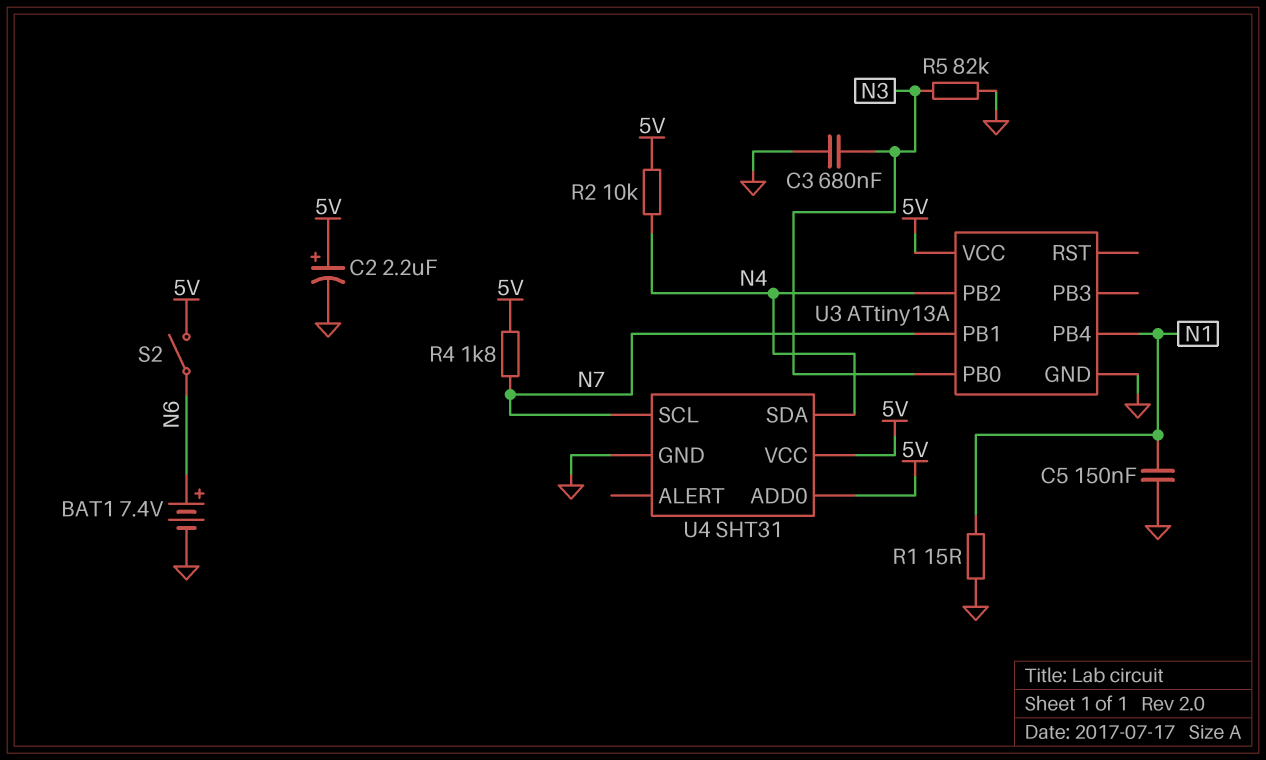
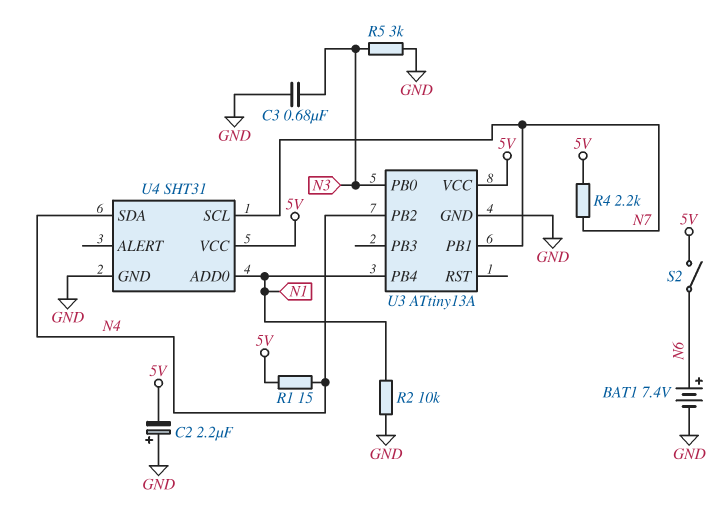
C2: 2.2uF (plus 5V, minus GND) -> 2.2uF (plus GND, minus 5V)
C5: 150nF (GND, N1) -> none
R1: 15 (GND, N1) -> 15 (5V, N4)
R2: 10k (5V, N4) -> 10k (GND, N1)
R4: 1.8k (5V, N7) -> 2.2k (5V, N7)
R5: 82k (GND, N3) -> 3k (GND, N3)
U4 pin ADD0: 5V -> N1

